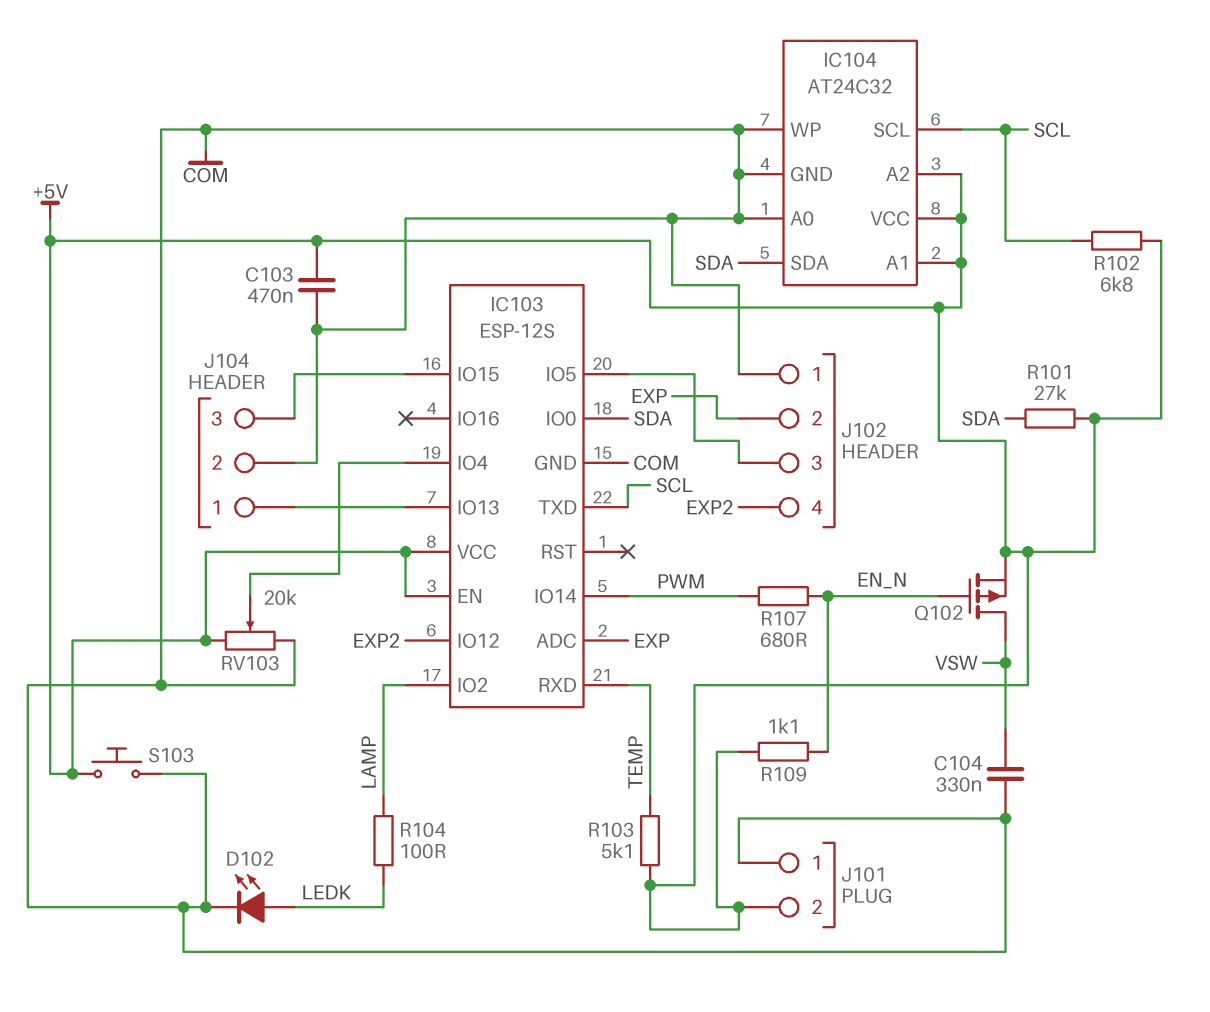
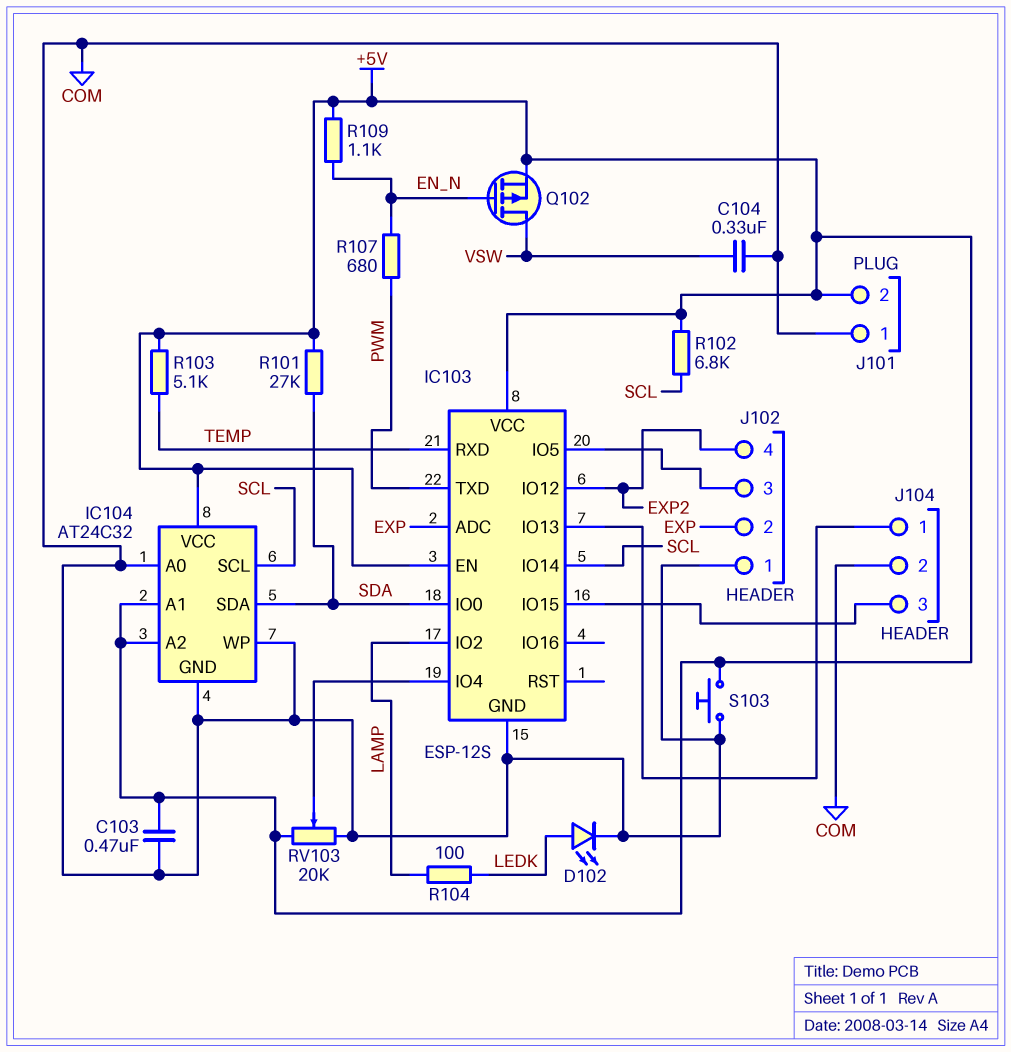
IC103 pin IO14: PWM -> SCL
IC103 pin TXD: SCL -> PWM

